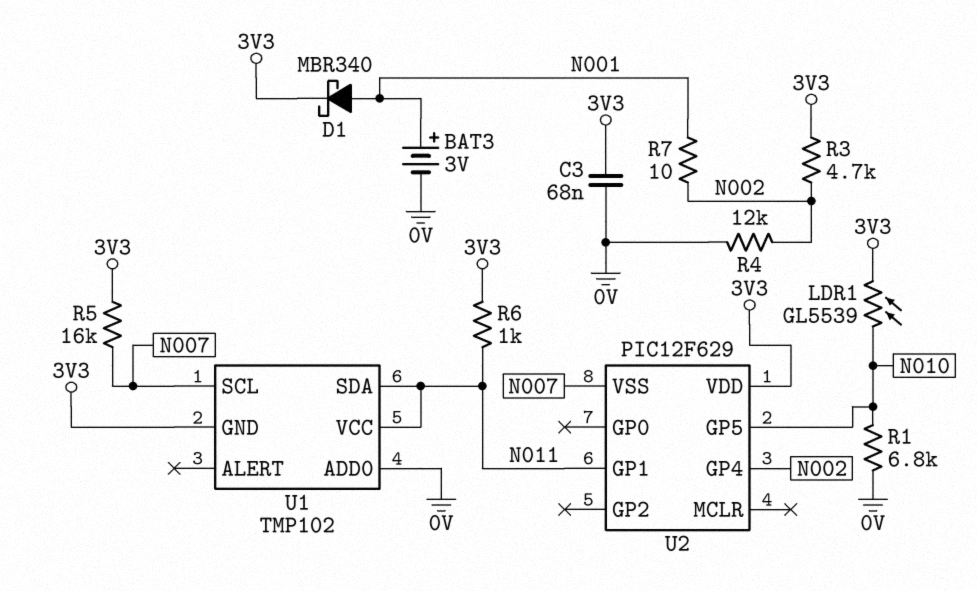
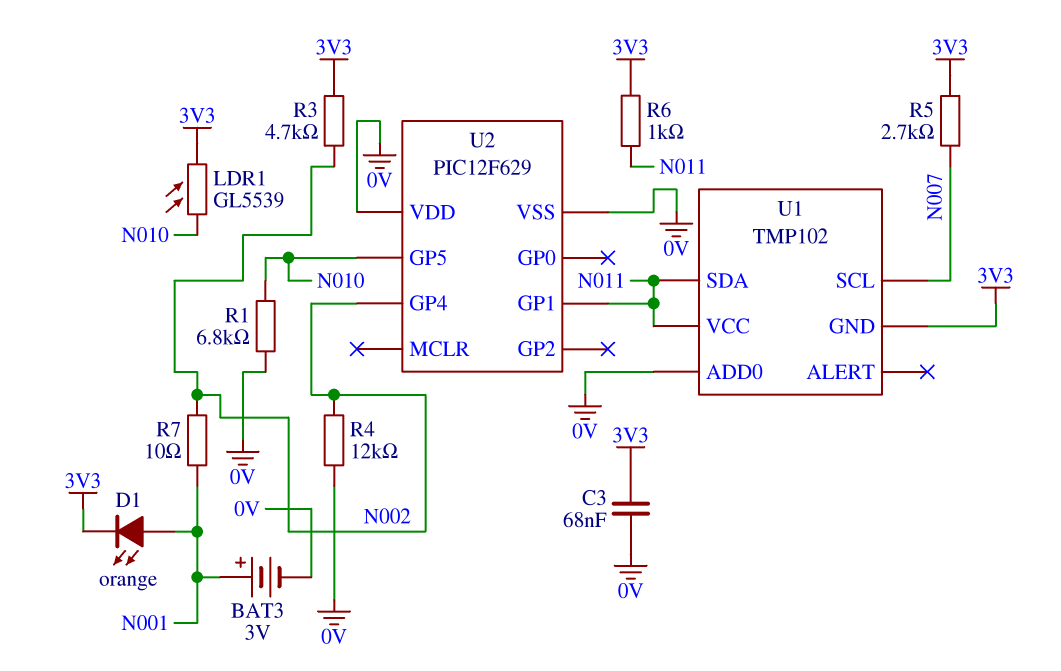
D1: schottky MBR340 (A N001, K 3V3) -> LED orange (A N001, K 3V3)
R5: 16k (3V3, N007) -> 2.7k (3V3, N007)
U2 pin VDD: 3V3 -> 0V
U2 pin VSS: N007 -> 0V

